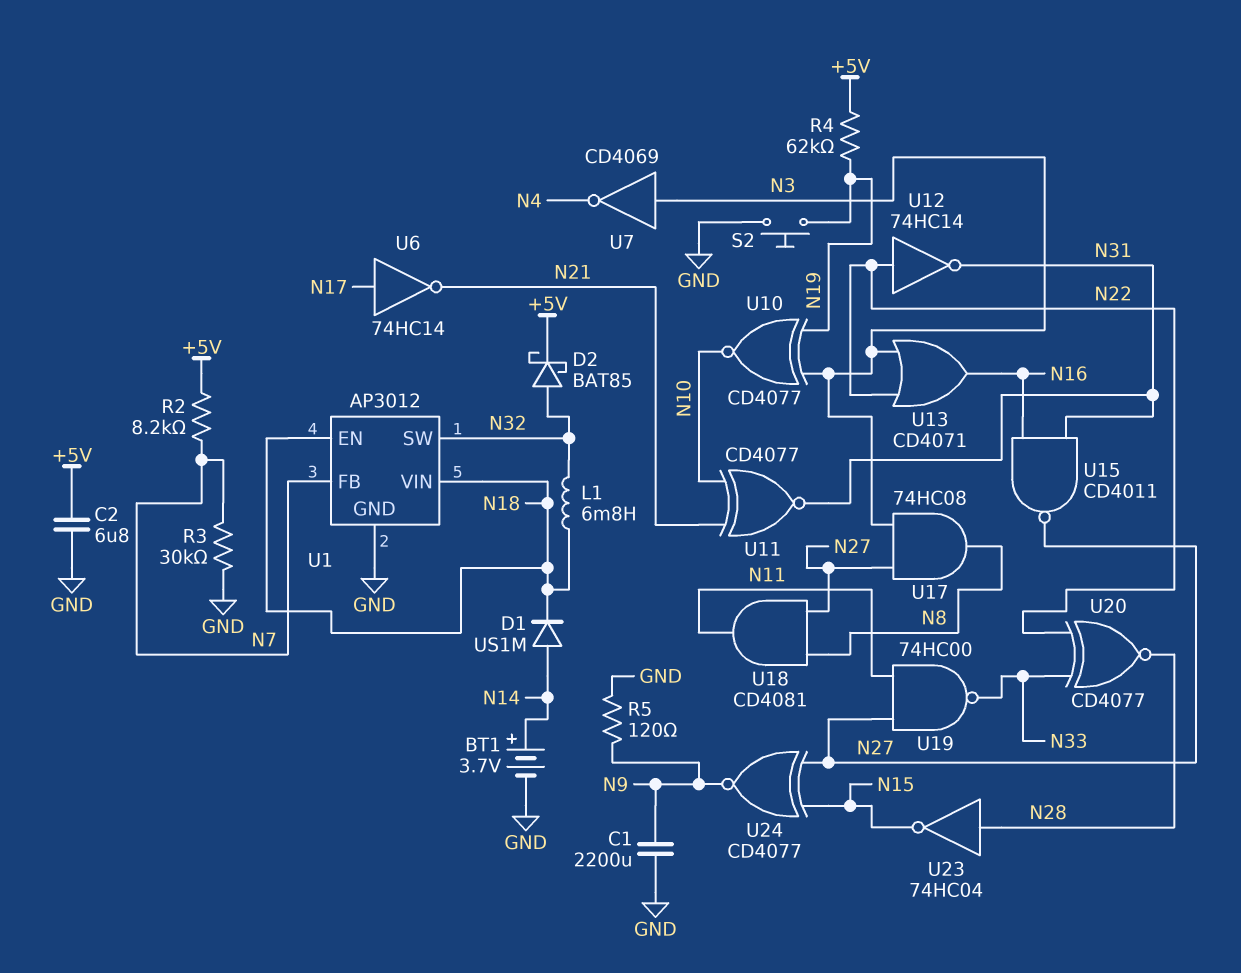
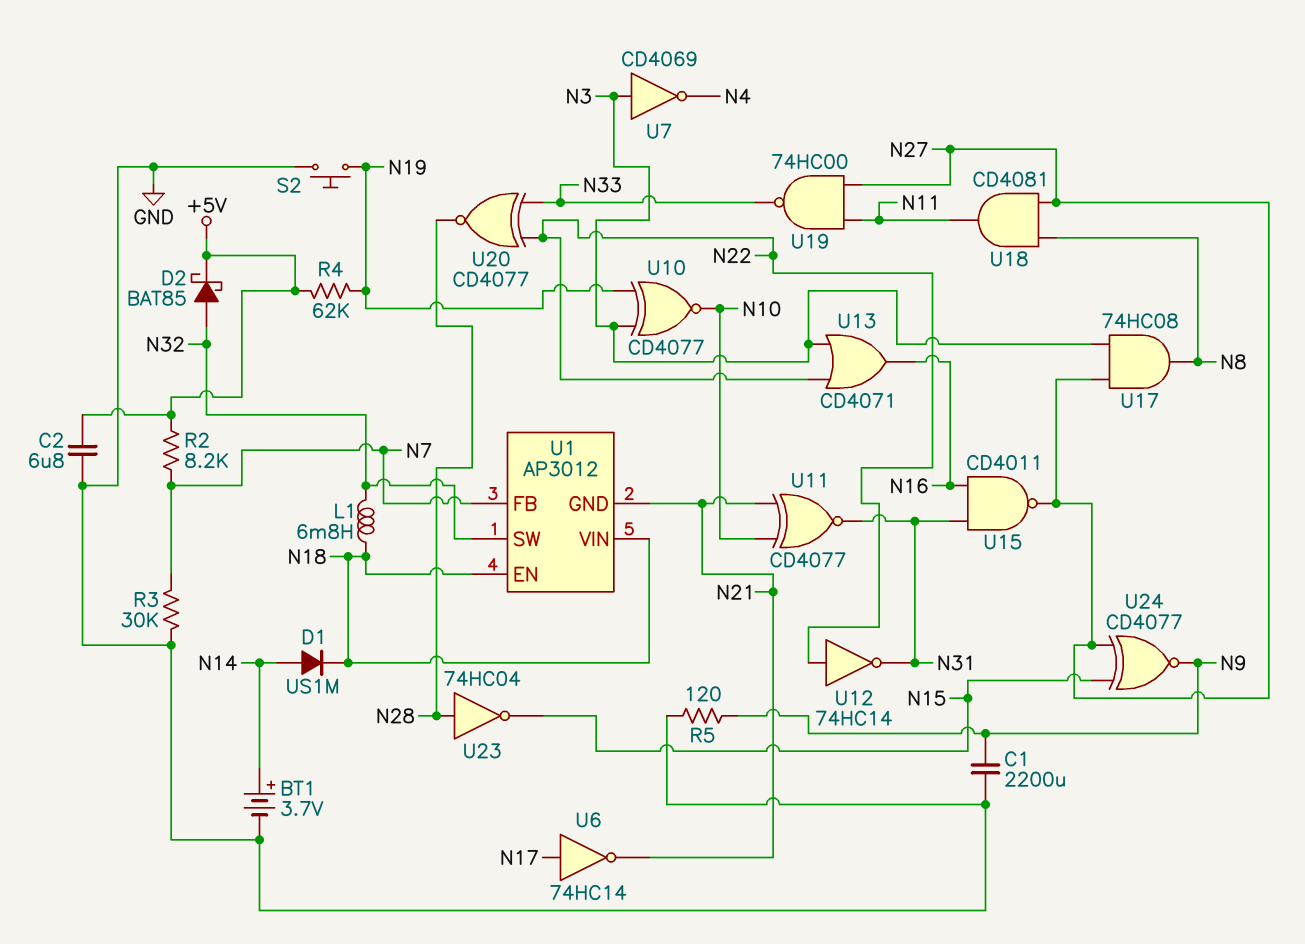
U1 pin GND: GND -> N21

